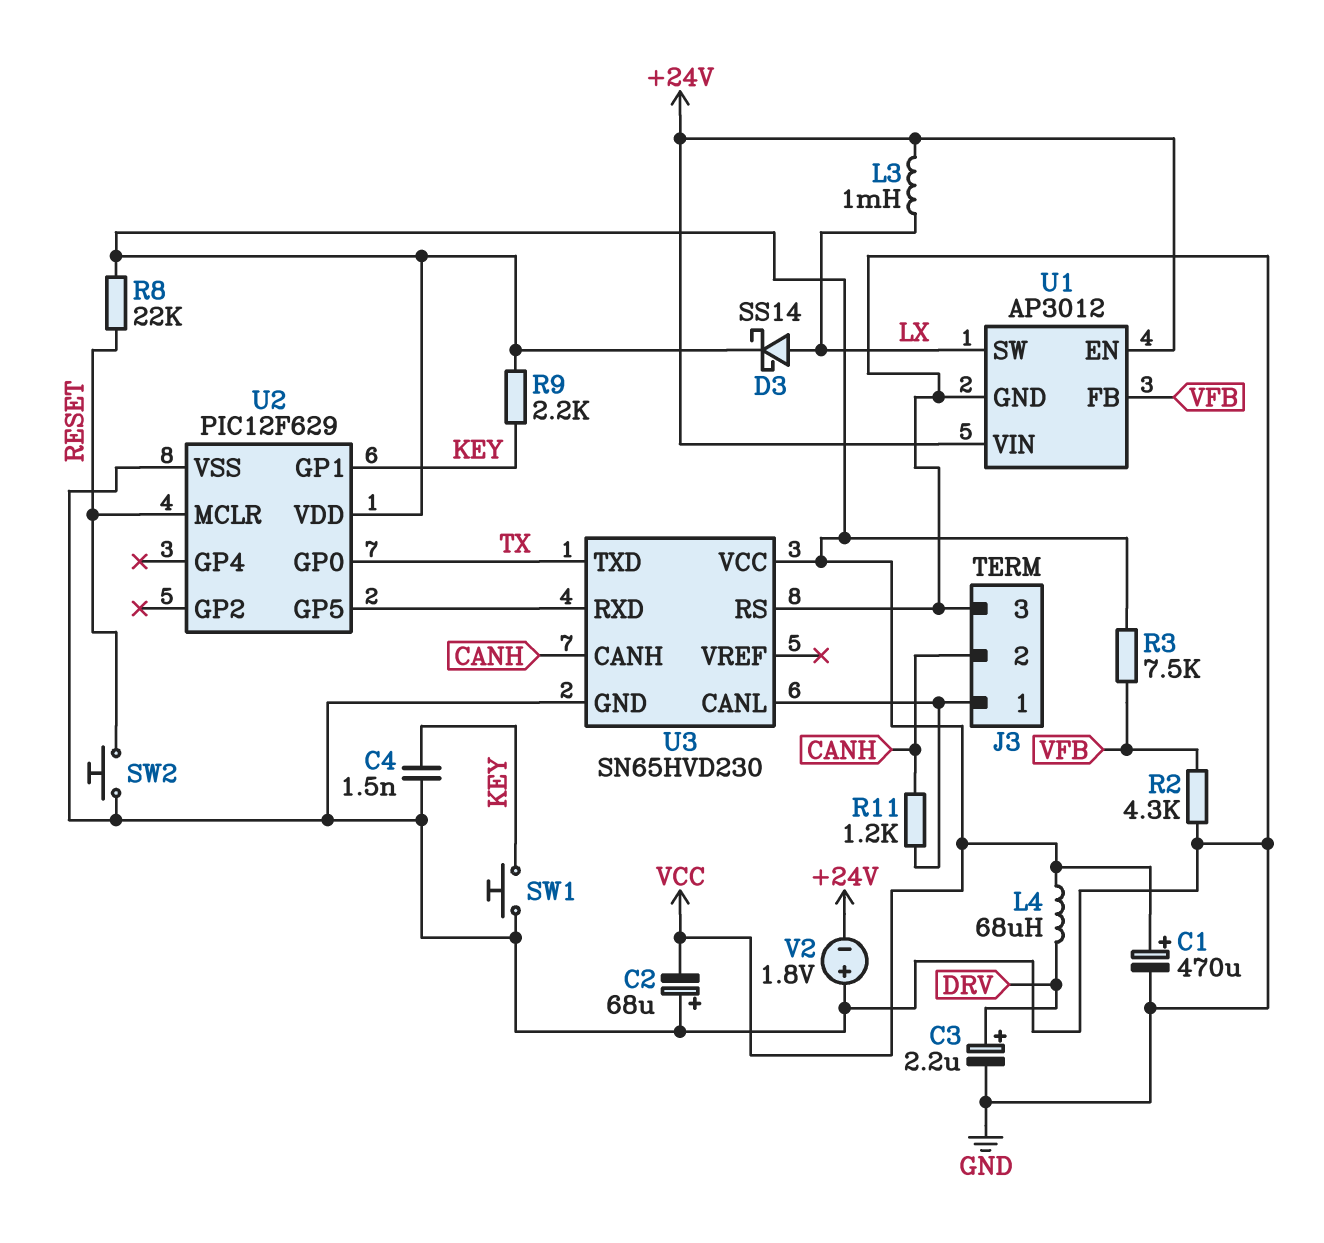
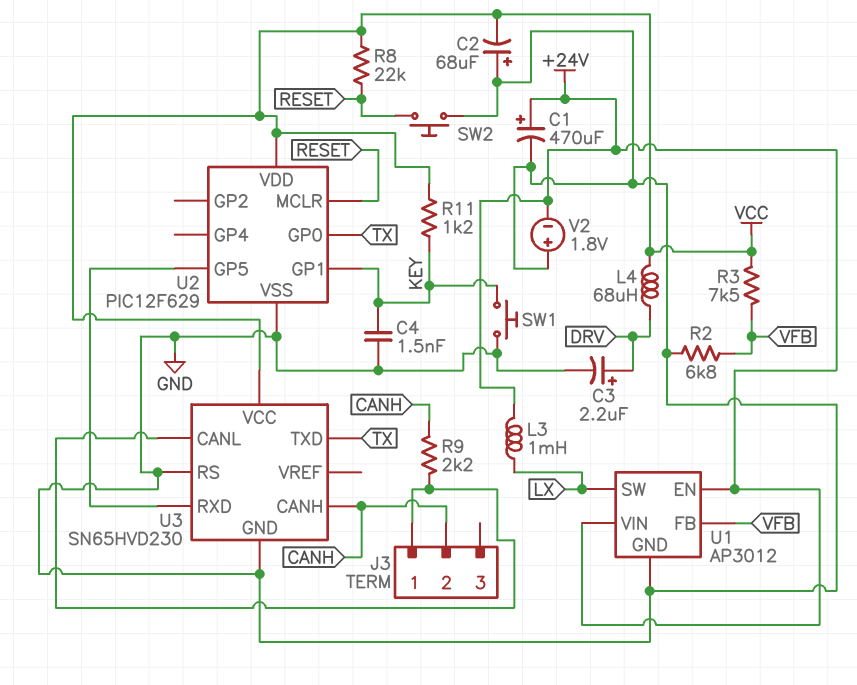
C1: 470uF (plus VCC, minus GND) -> 470uF (plus +24V, minus GND)
D3: schottky SS14 (A LX, K VCC) -> none
J3 pin 3: GND -> none
R2: 4.3k (GND, VFB) -> 6.8k (GND, VFB)
R9: 2.2k (KEY, VCC) -> 2.2k (CANH, J3/1)
R11: 1.2k (CANH, J3/1) -> 1.2k (KEY, VCC)

